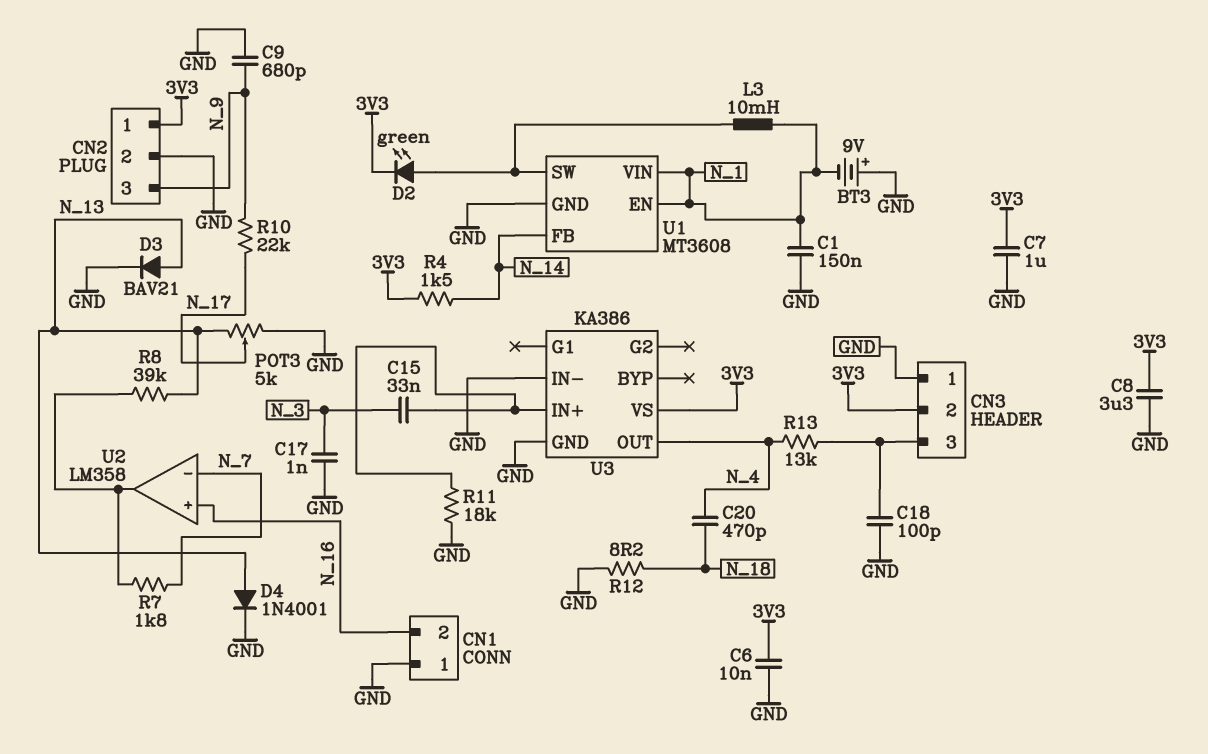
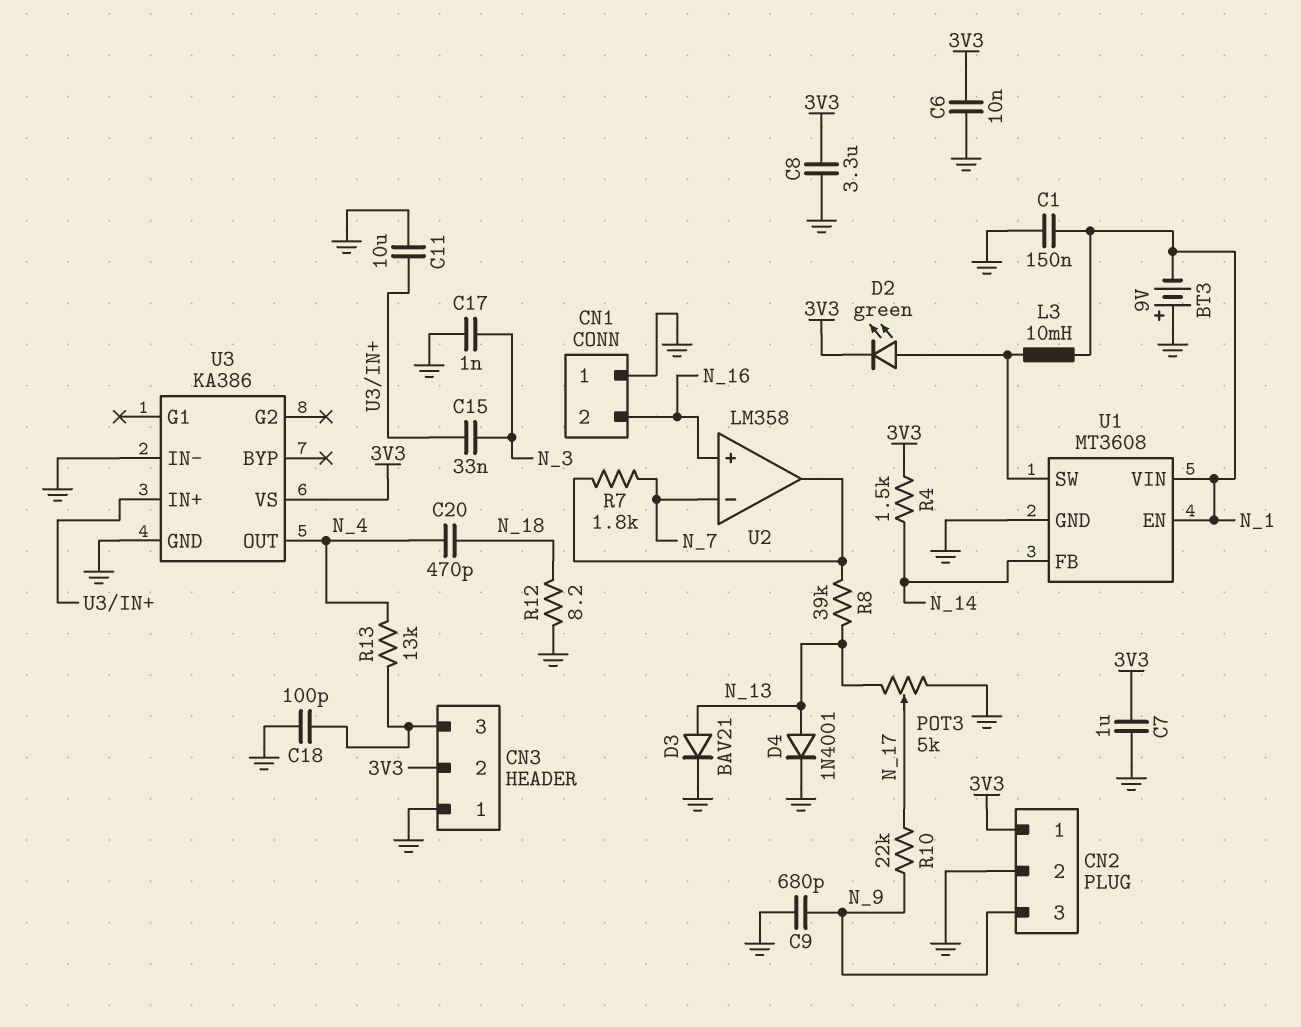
C11: none -> 10uF (GND, U3/IN+)
R11: 18k (GND, U3/IN+) -> none

